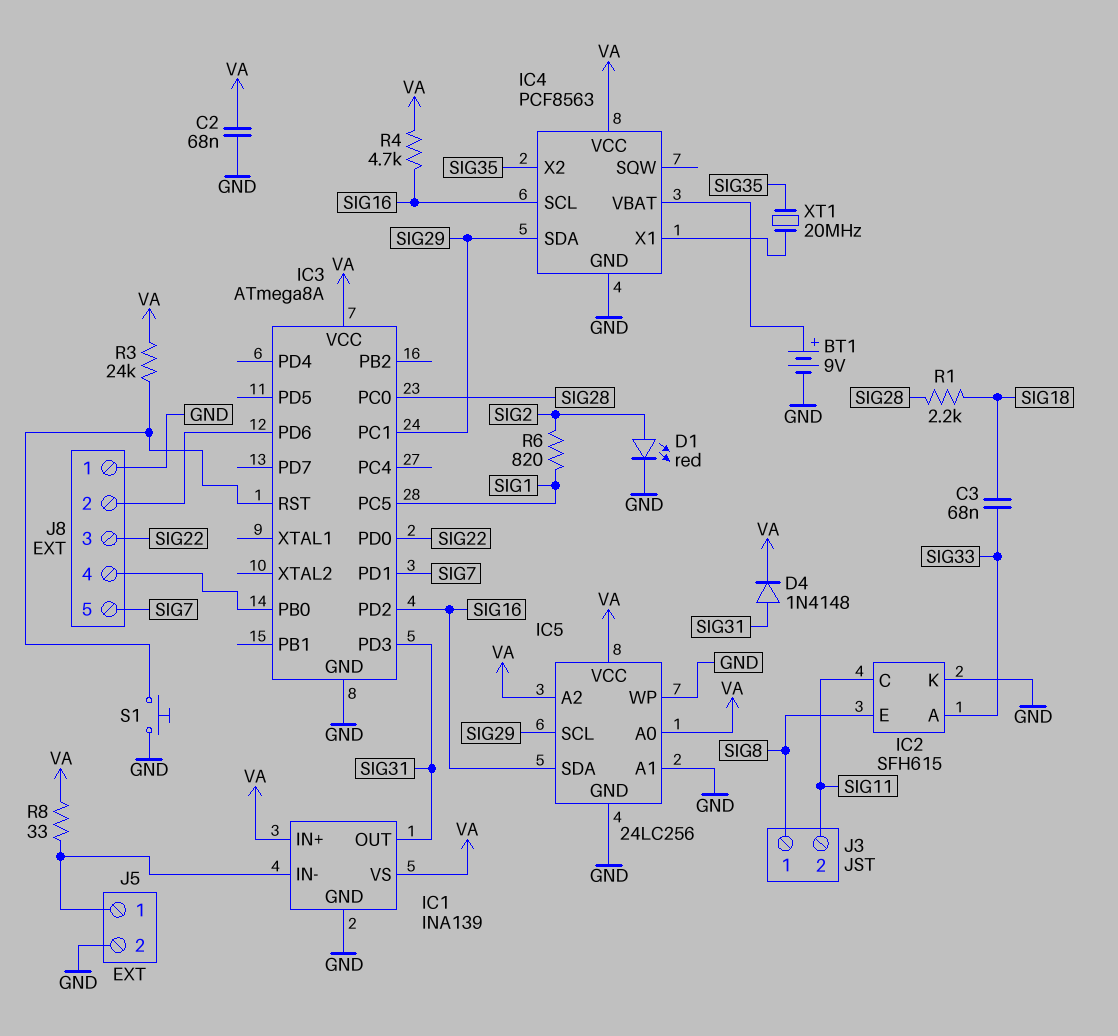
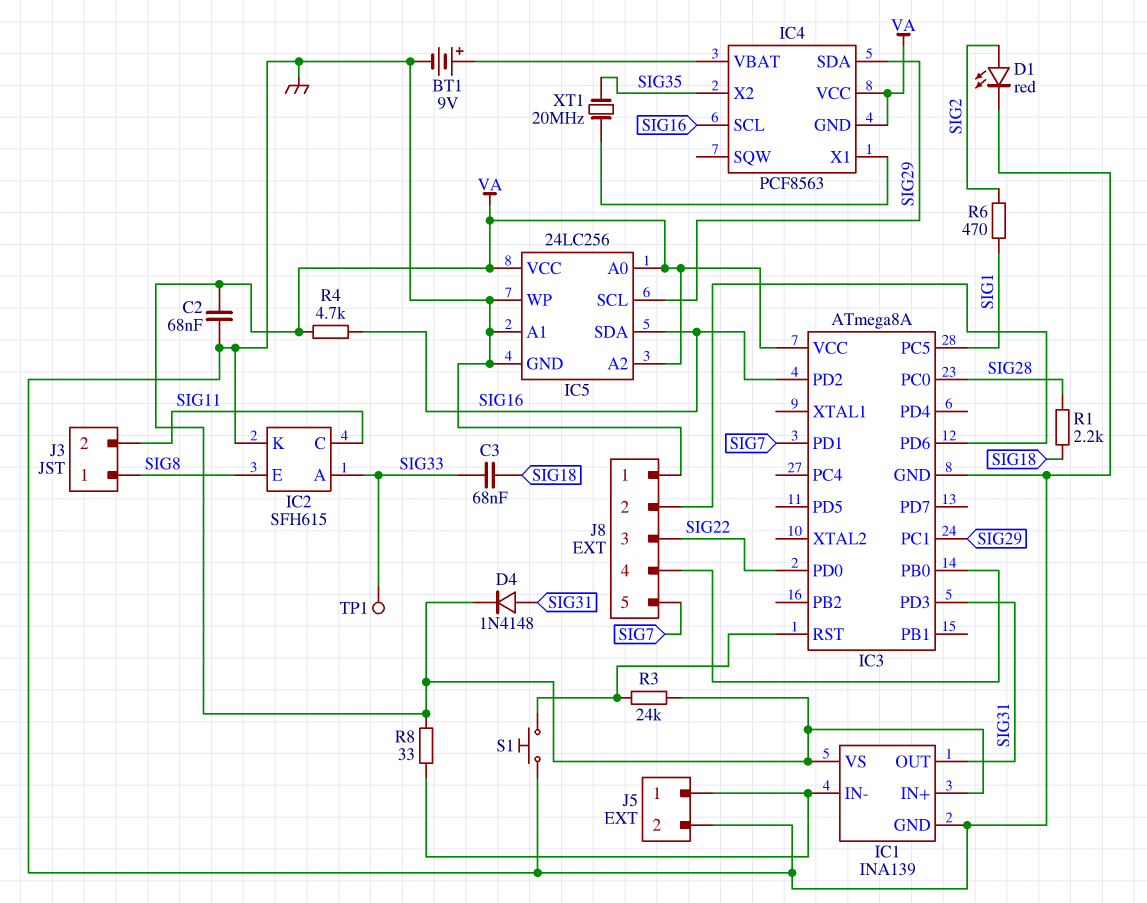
IC4 pin GND: GND -> VA
R6: 820 (SIG1, SIG2) -> 470 (SIG1, SIG2)
TP1: none -> test point (SIG33)

